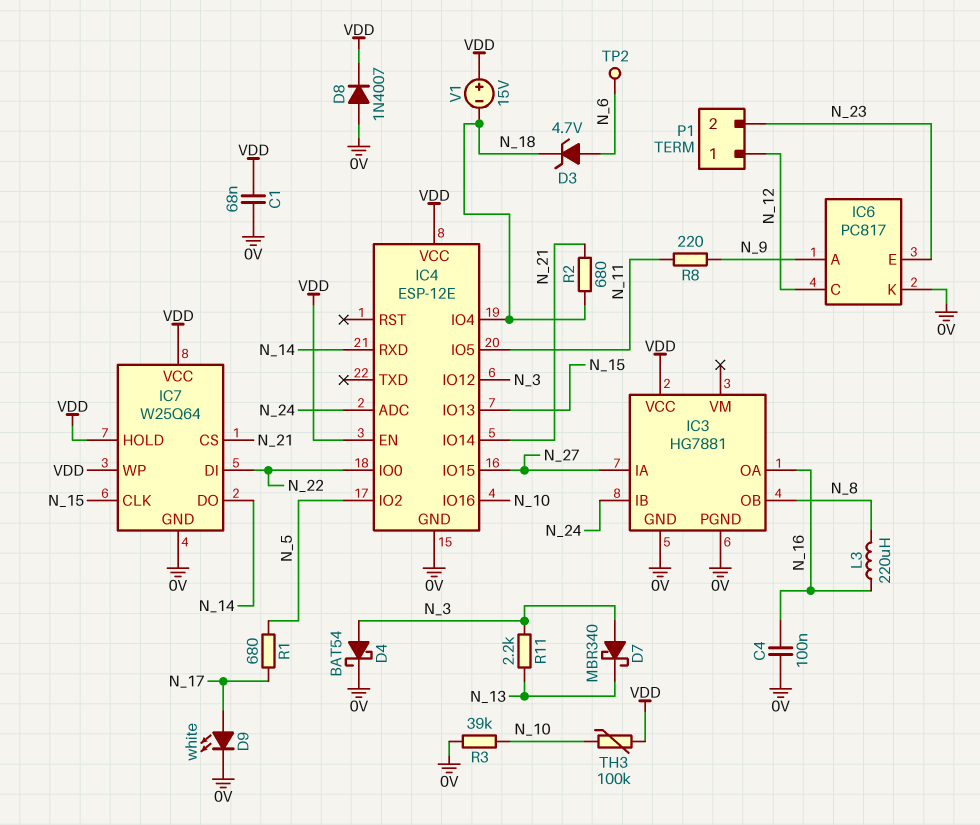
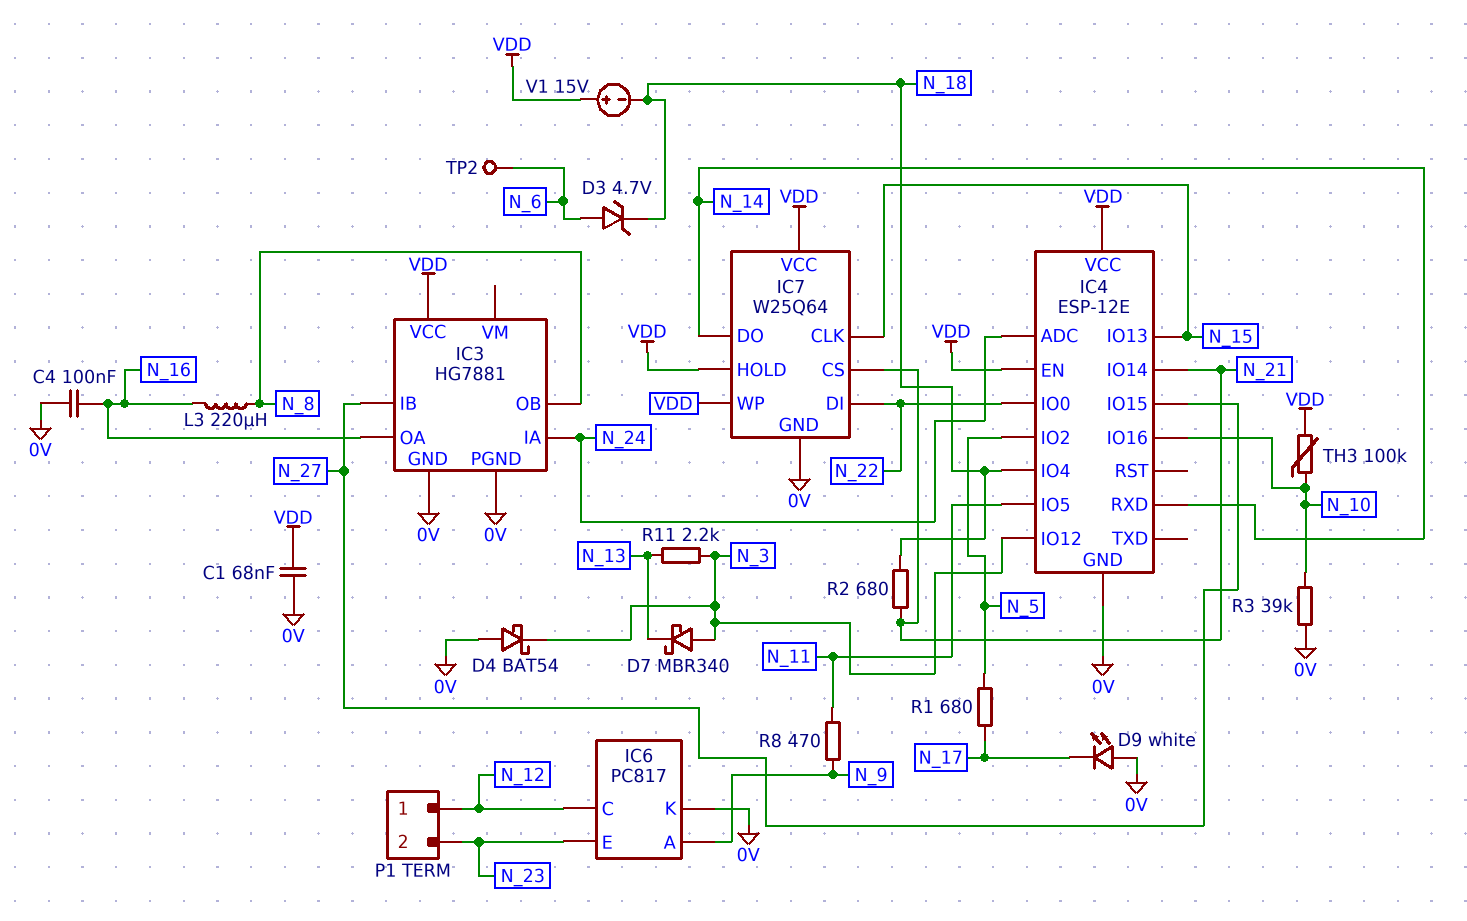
D4: schottky BAT54 (A N_3, K 0V) -> schottky BAT54 (A 0V, K N_3)
D8: diode 1N4007 (A 0V, K VDD) -> none
D9: LED white (A N_17, K 0V) -> LED white (A 0V, K N_17)
IC3 pin IA: N_27 -> N_24
IC3 pin IB: N_24 -> N_27
R8: 220 (N_9, N_11) -> 470 (N_9, N_11)

